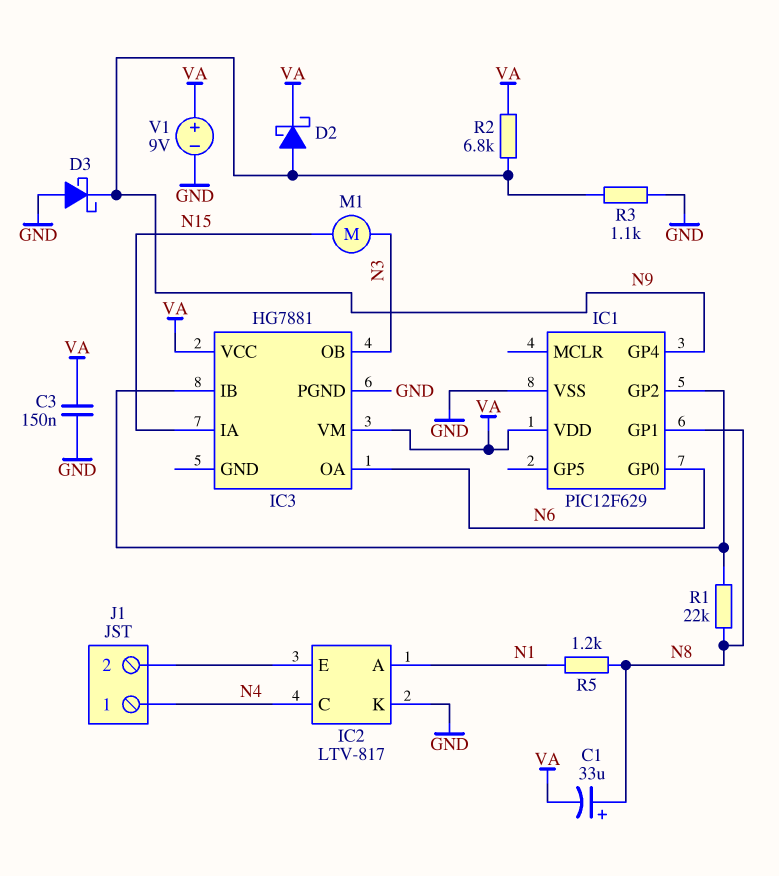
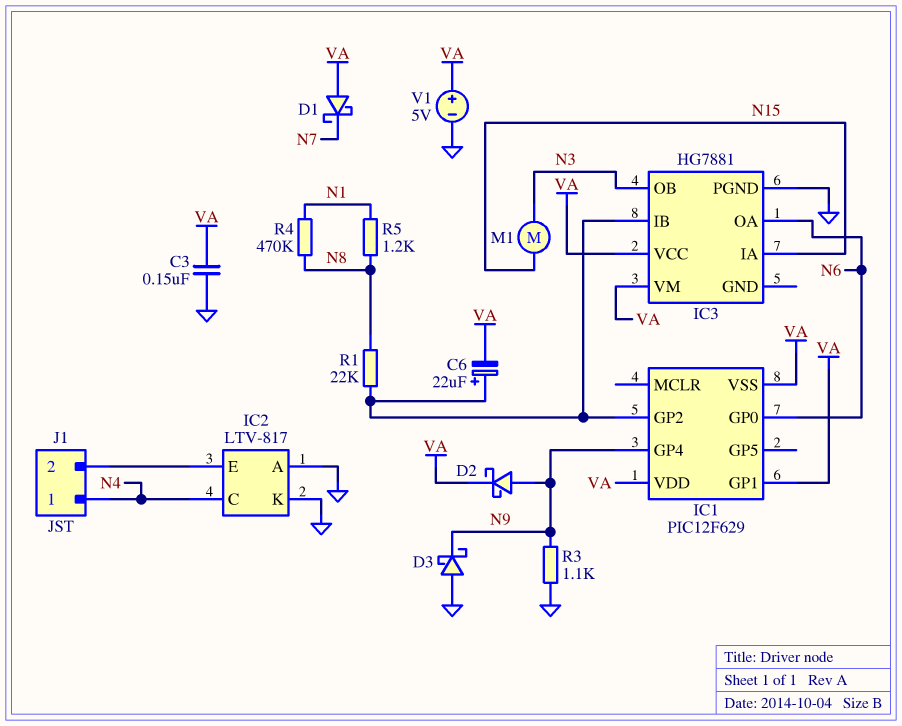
C1: 33uF (plus N8, minus VA) -> none
C6: none -> 22uF (plus IC1/GP2, minus VA)
D1: none -> schottky (A VA, K N7)
IC1 pin GP1: N8 -> VA
IC1 pin VSS: GND -> VA
IC2 pin A: N1 -> GND
R2: 6.8k (N9, VA) -> none
R4: none -> 470k (N1, N8)
V1: 9V (plus VA, minus GND) -> 5V (plus VA, minus GND)

